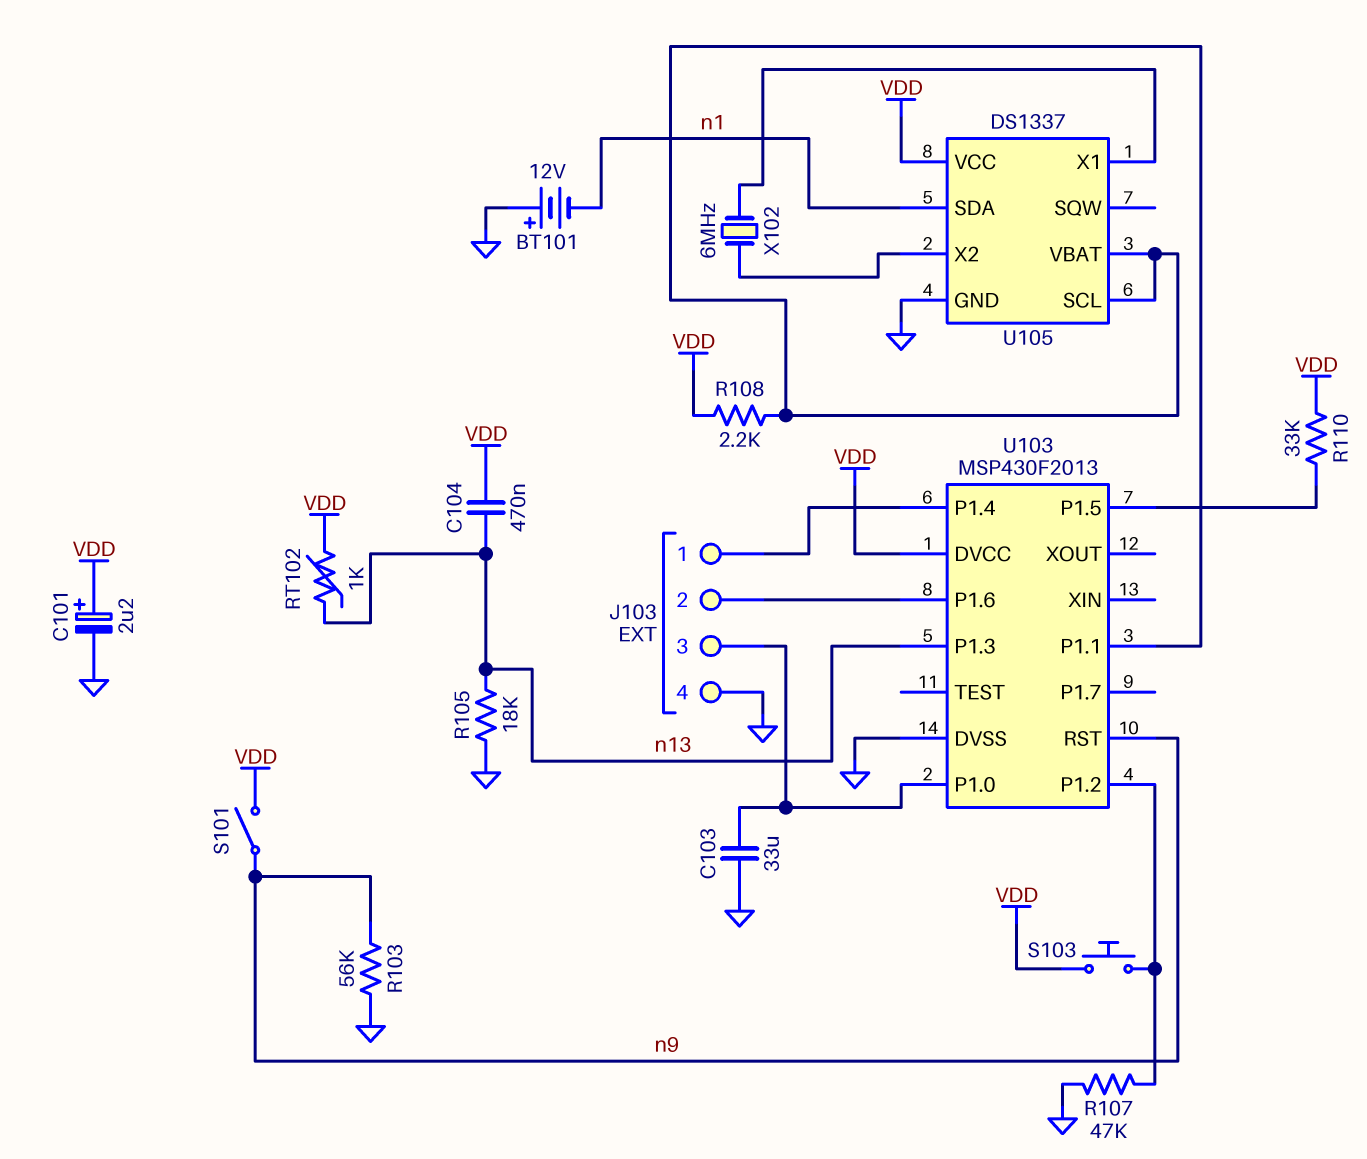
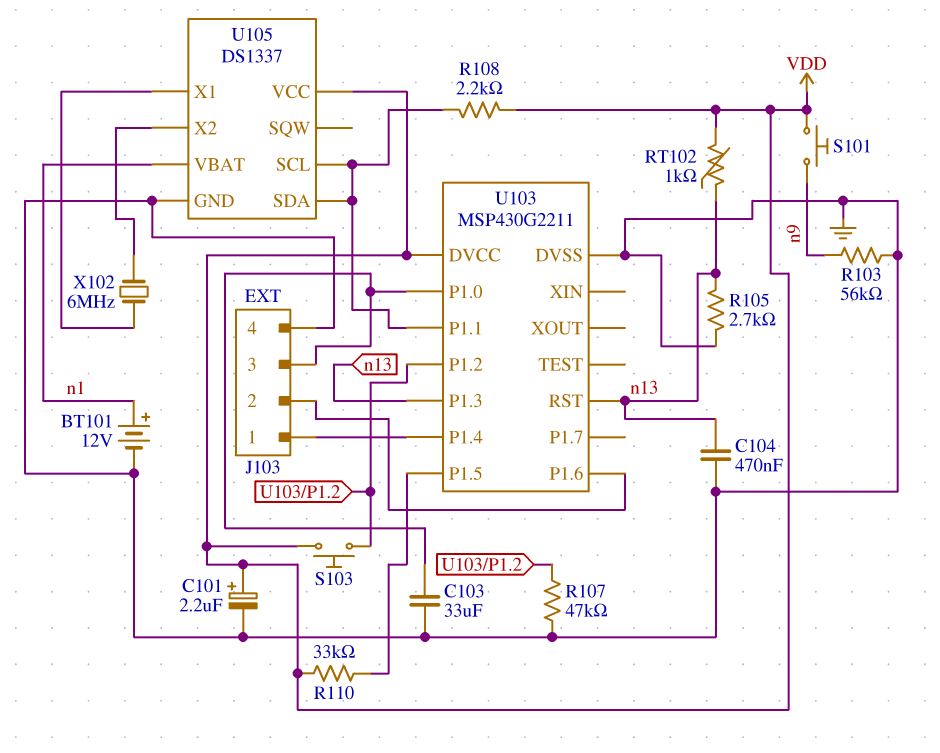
BT101: 12V (plus GND, minus n1) -> 12V (plus n1, minus GND)
C104: 470nF (VDD, n13) -> 470nF (GND, n13)
R105: 18k (GND, n13) -> 2.7k (GND, n13)
S101: switch (VDD, n9) -> button (VDD, n9)
U103: MSP430F2013 -> MSP430G2211
U103 pin RST: n9 -> n13
U105 pin SDA: n1 -> U103/P1.1
U105 pin VBAT: U103/P1.1 -> n1

